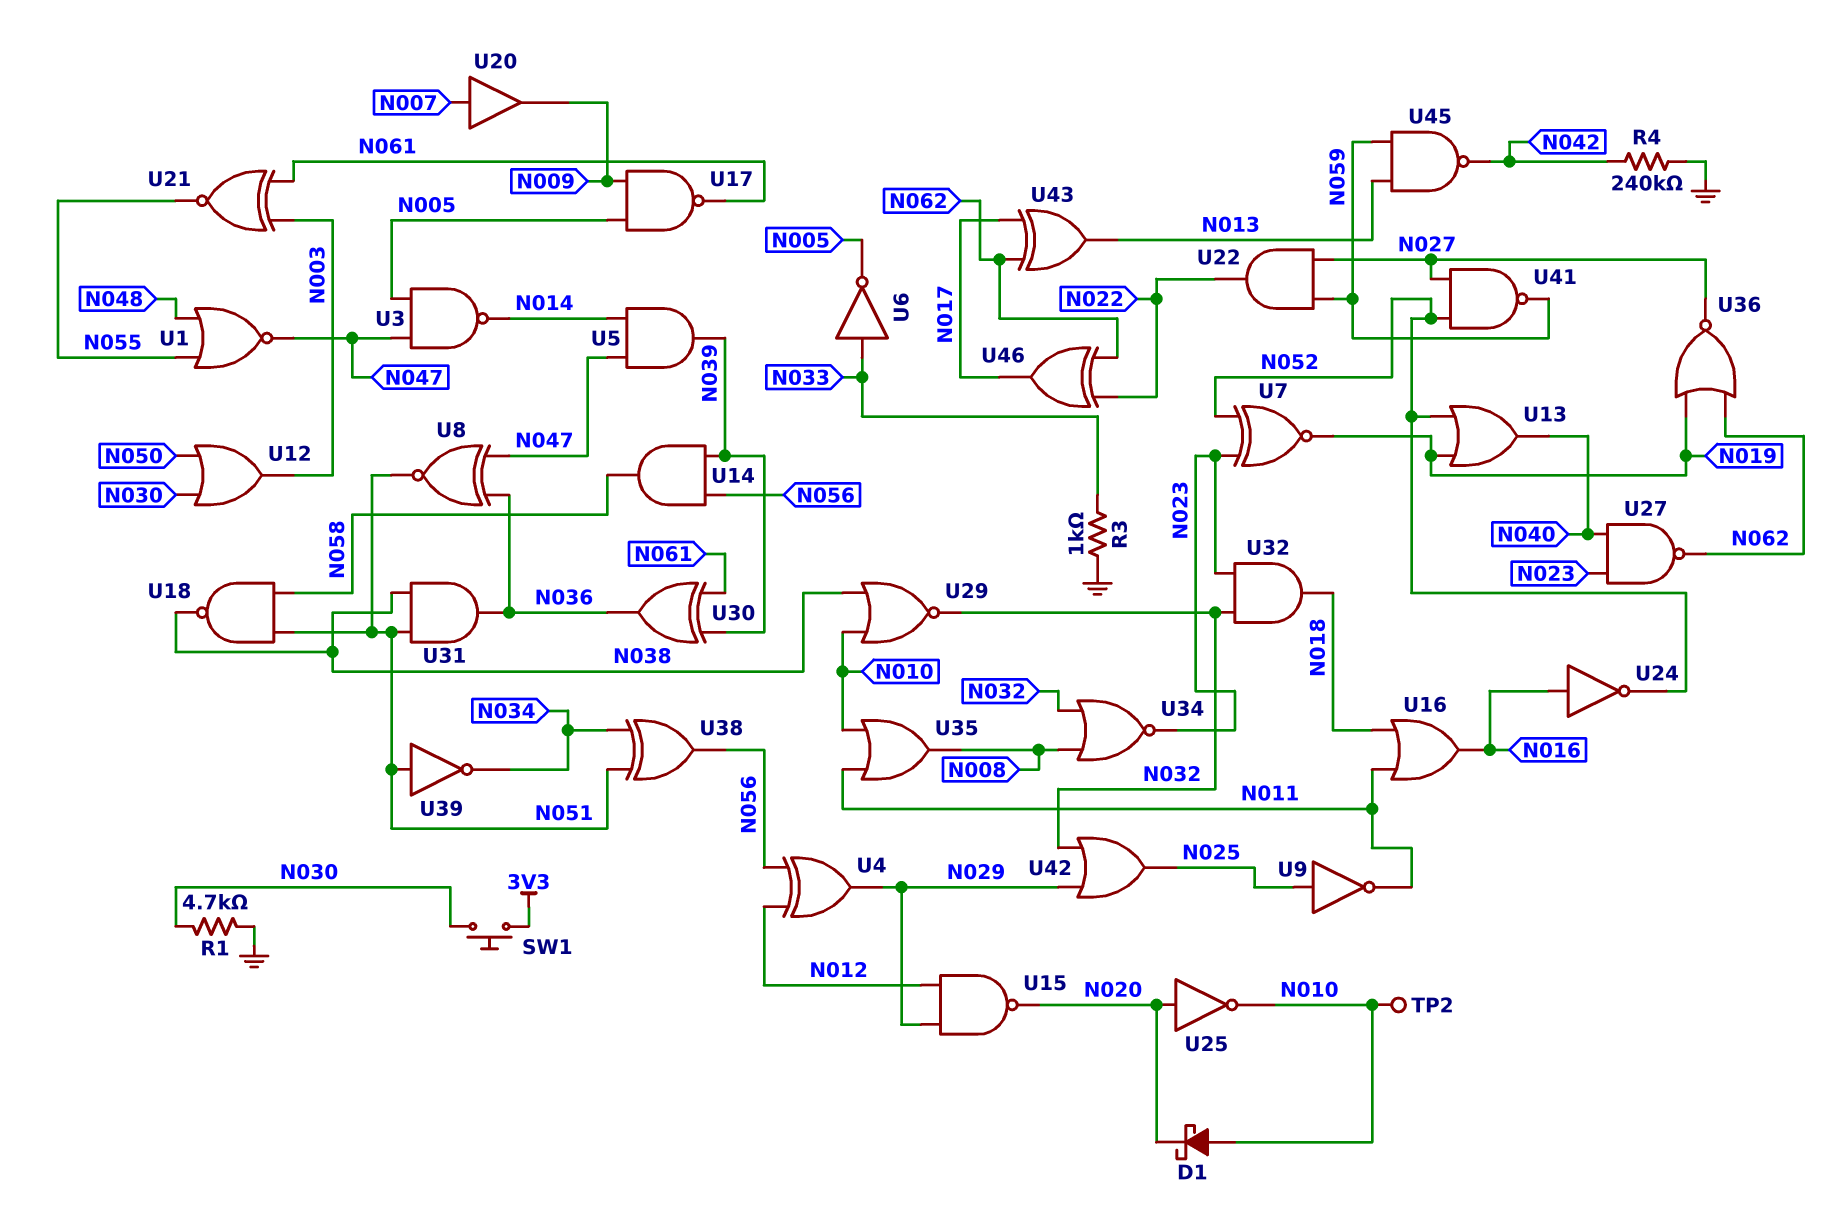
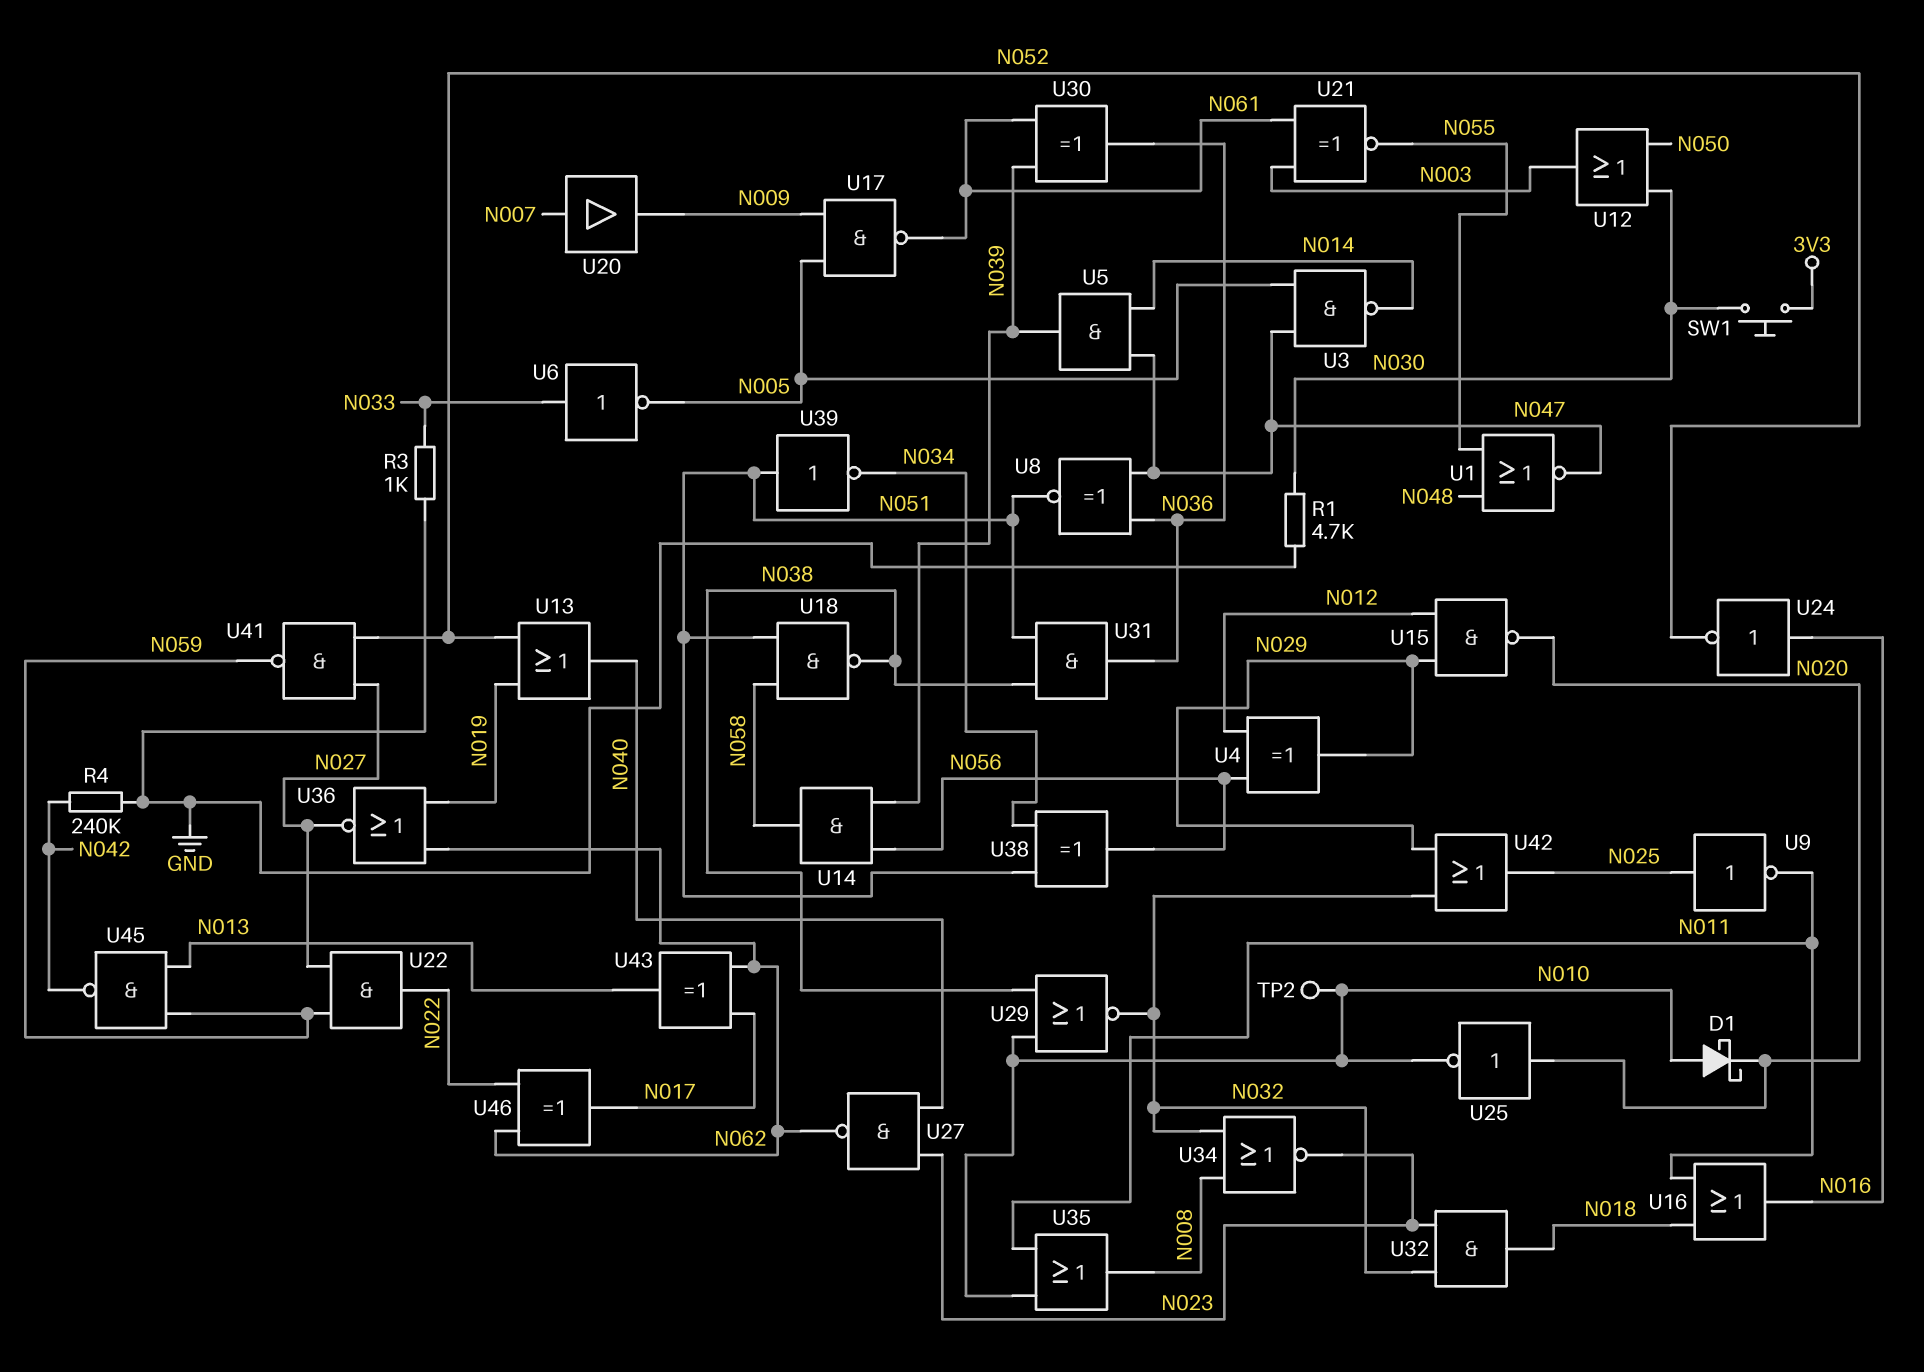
U7: XNOR (in N023, in N052, out N019) -> none

